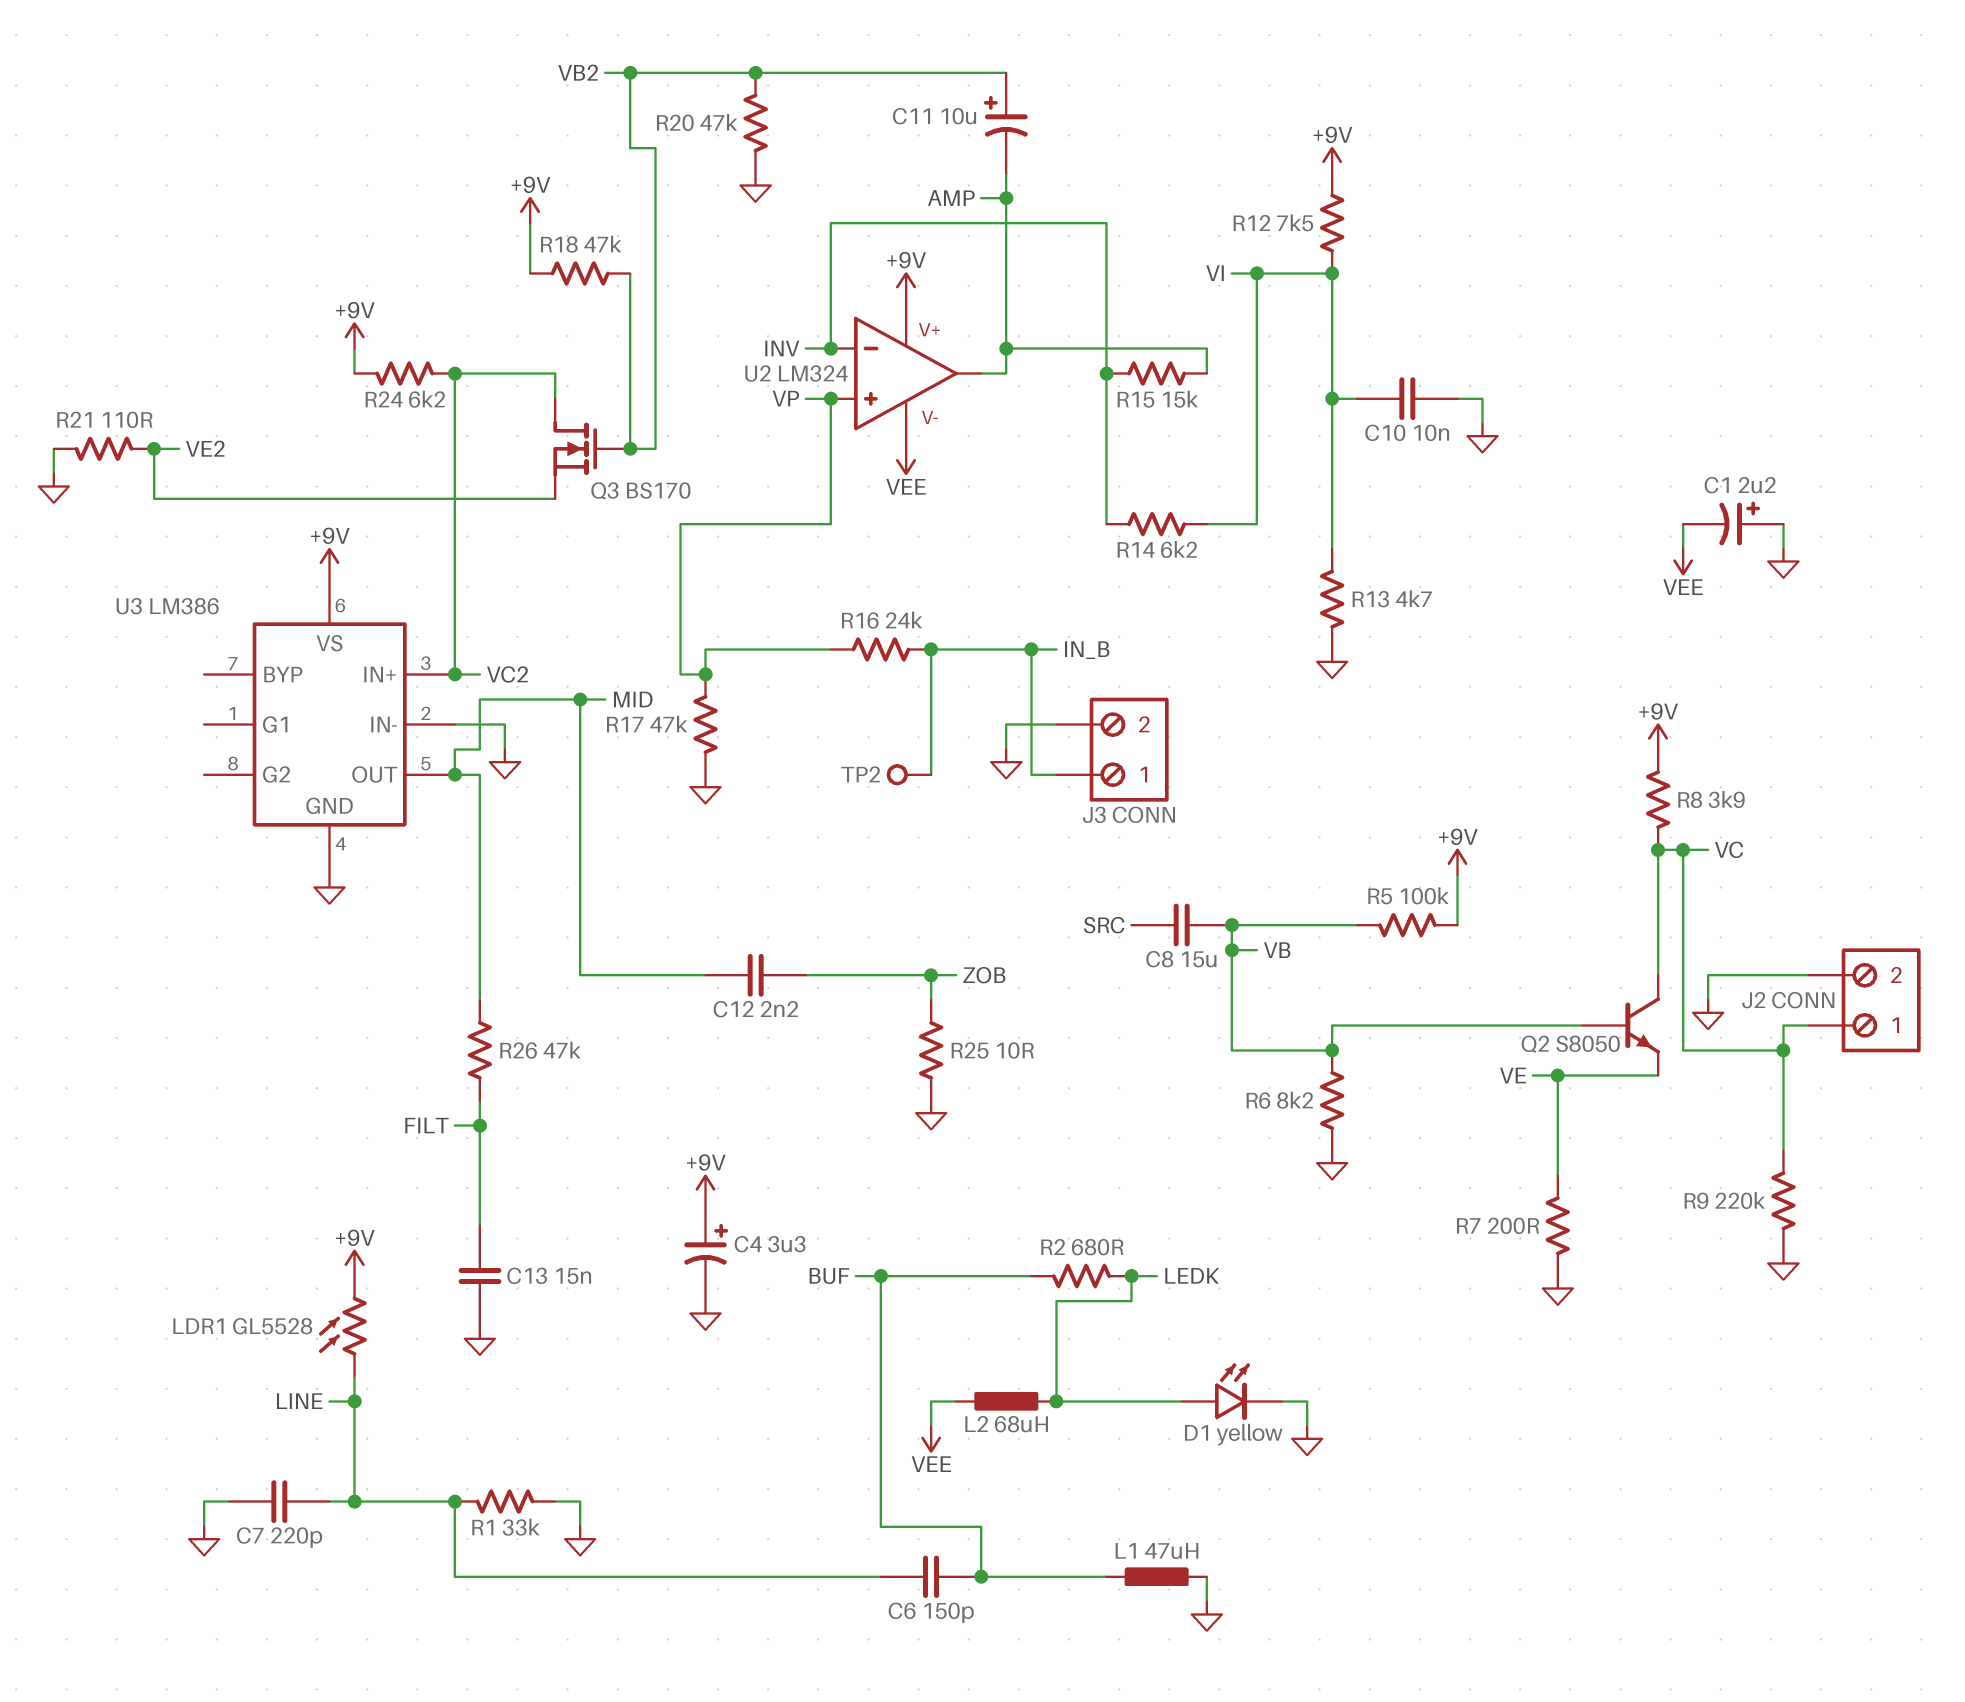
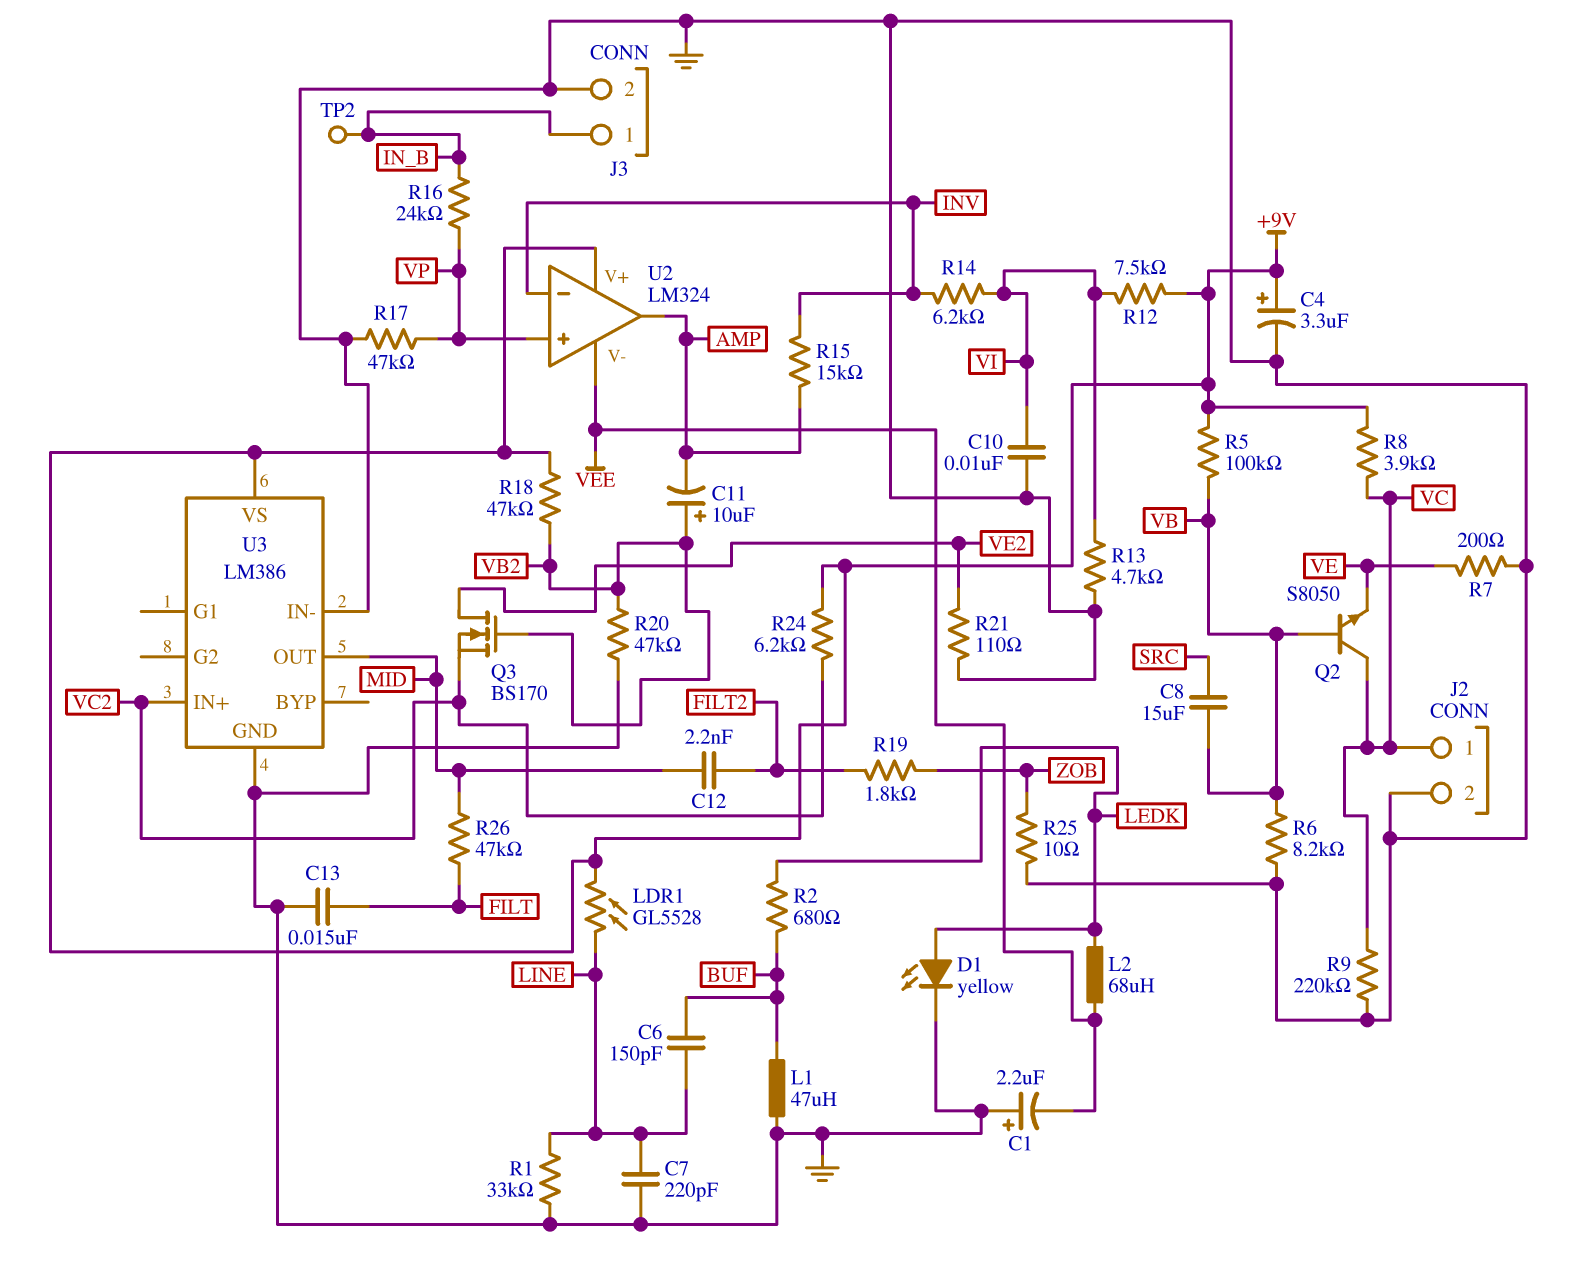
C12: 2.2nF (MID, ZOB) -> 2.2nF (FILT2, MID)
Q3: NMOS BS170 (G VB2, D VC2, S VE2) -> NMOS BS170 (G VB2, D VE2, S VC2)
R19: none -> 1.8k (FILT2, ZOB)

